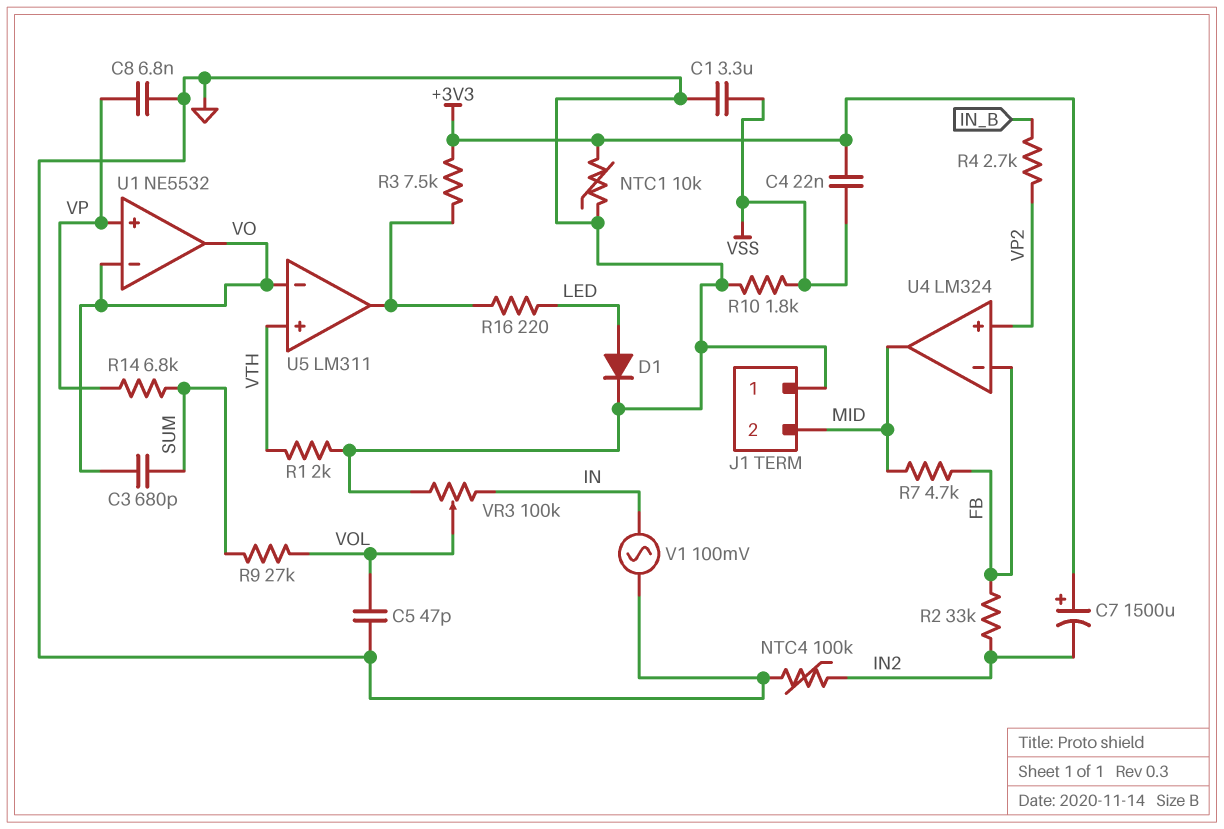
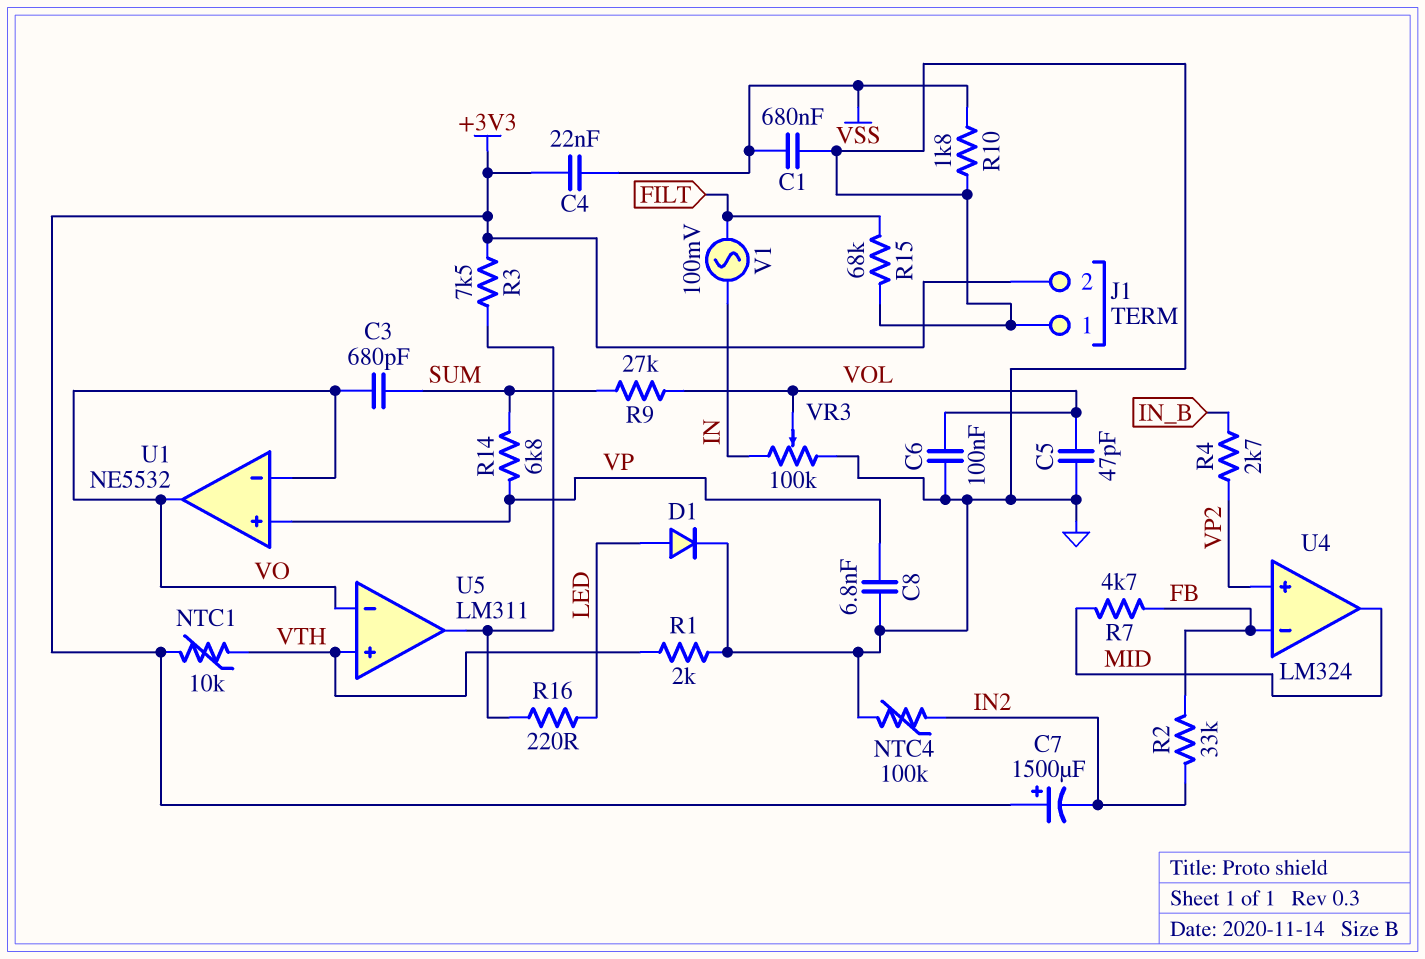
C1: 3.3uF (GND, VSS) -> 680nF (GND, VSS)
C6: none -> 100nF (GND, VOL)
J1 pin 2: MID -> +3V3
NTC1: 10k (+3V3, GND) -> 10k (+3V3, VTH)
R15: none -> 68k (FILT, GND)
V1: AC 100mV (GND, IN) -> AC 100mV (FILT, IN)

